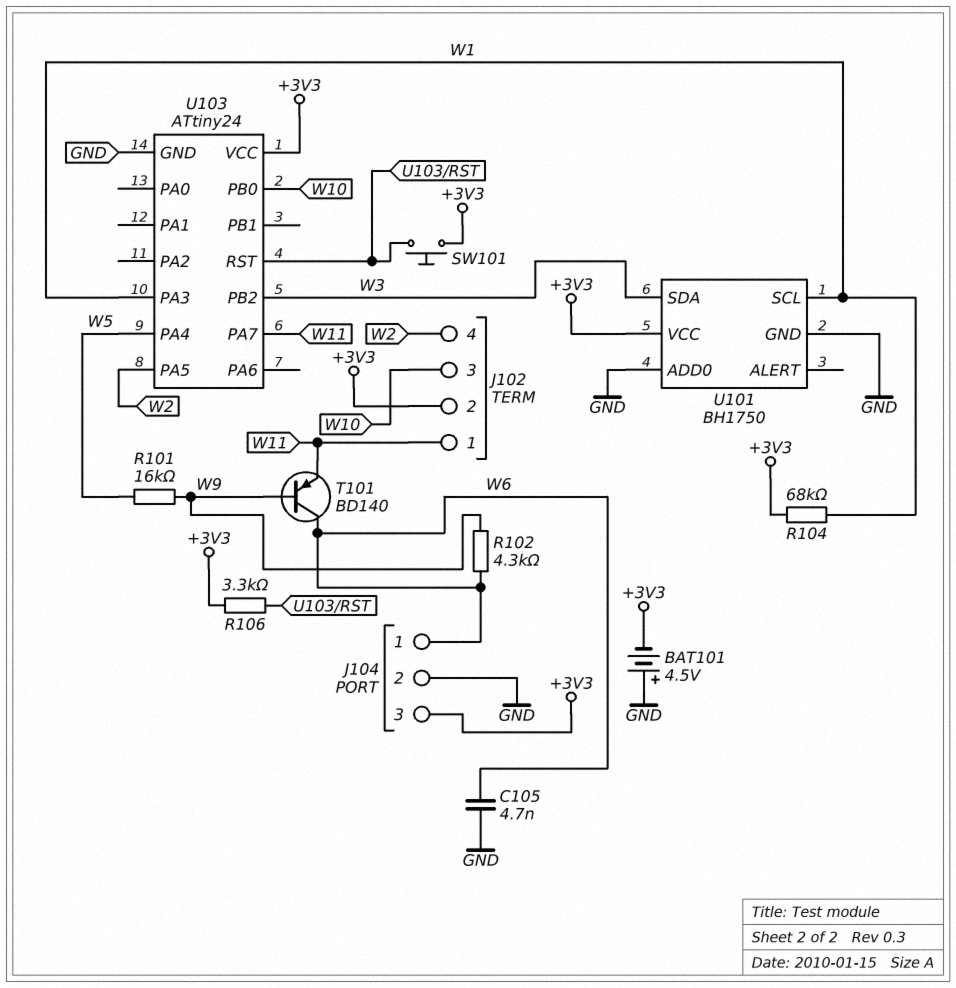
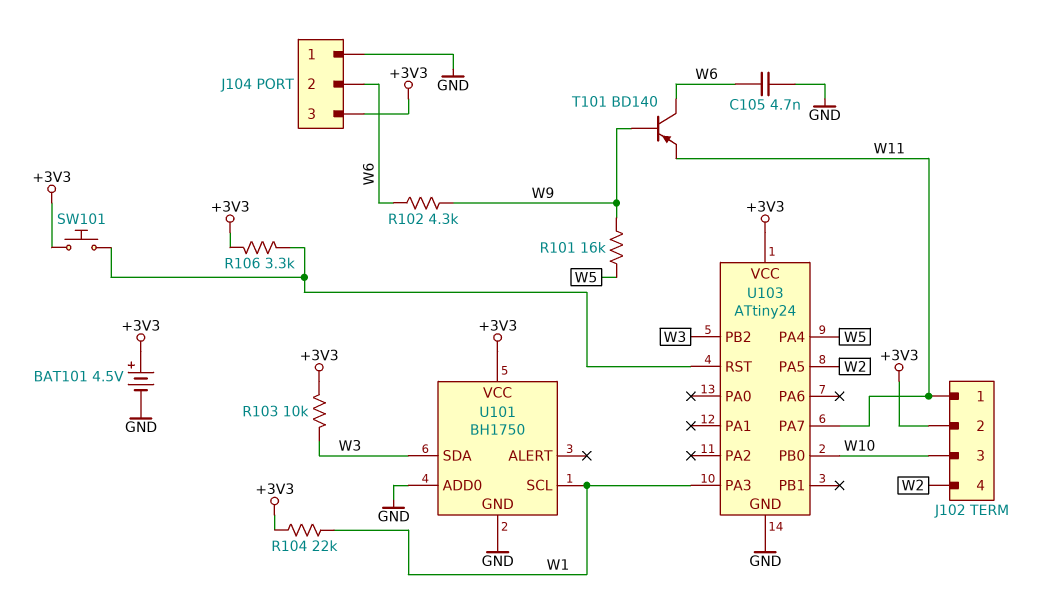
BAT101: 4.5V (plus GND, minus +3V3) -> 4.5V (plus +3V3, minus GND)
J104 pin 1: W6 -> GND
J104 pin 2: GND -> W6
R103: none -> 10k (+3V3, W3)
R104: 68k (+3V3, W1) -> 22k (+3V3, W1)

